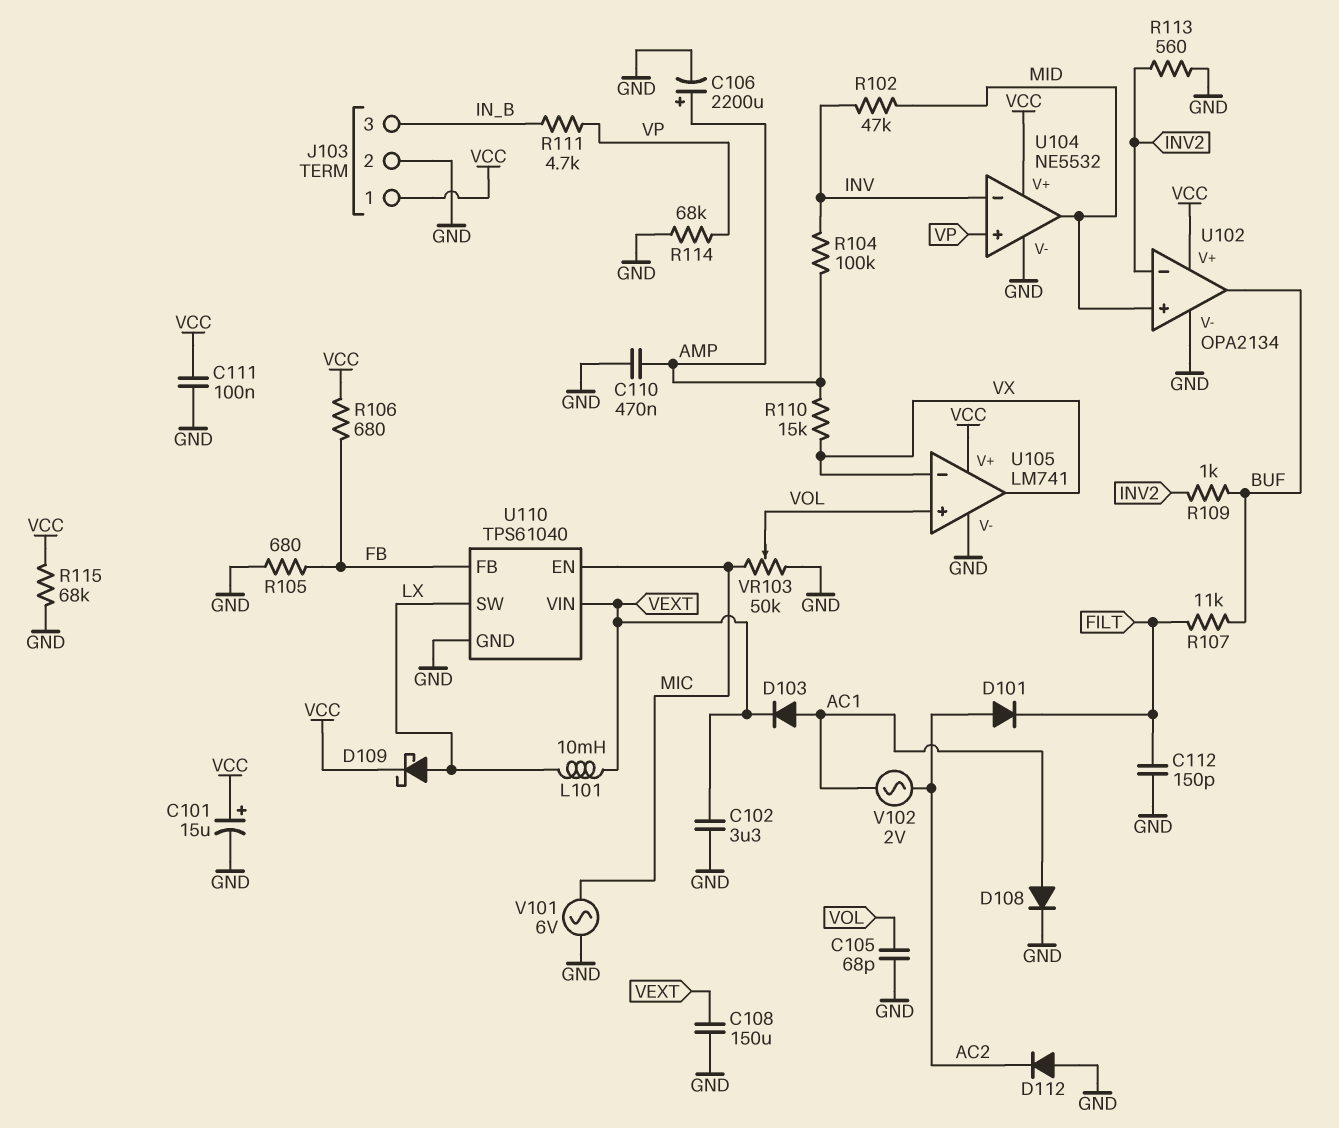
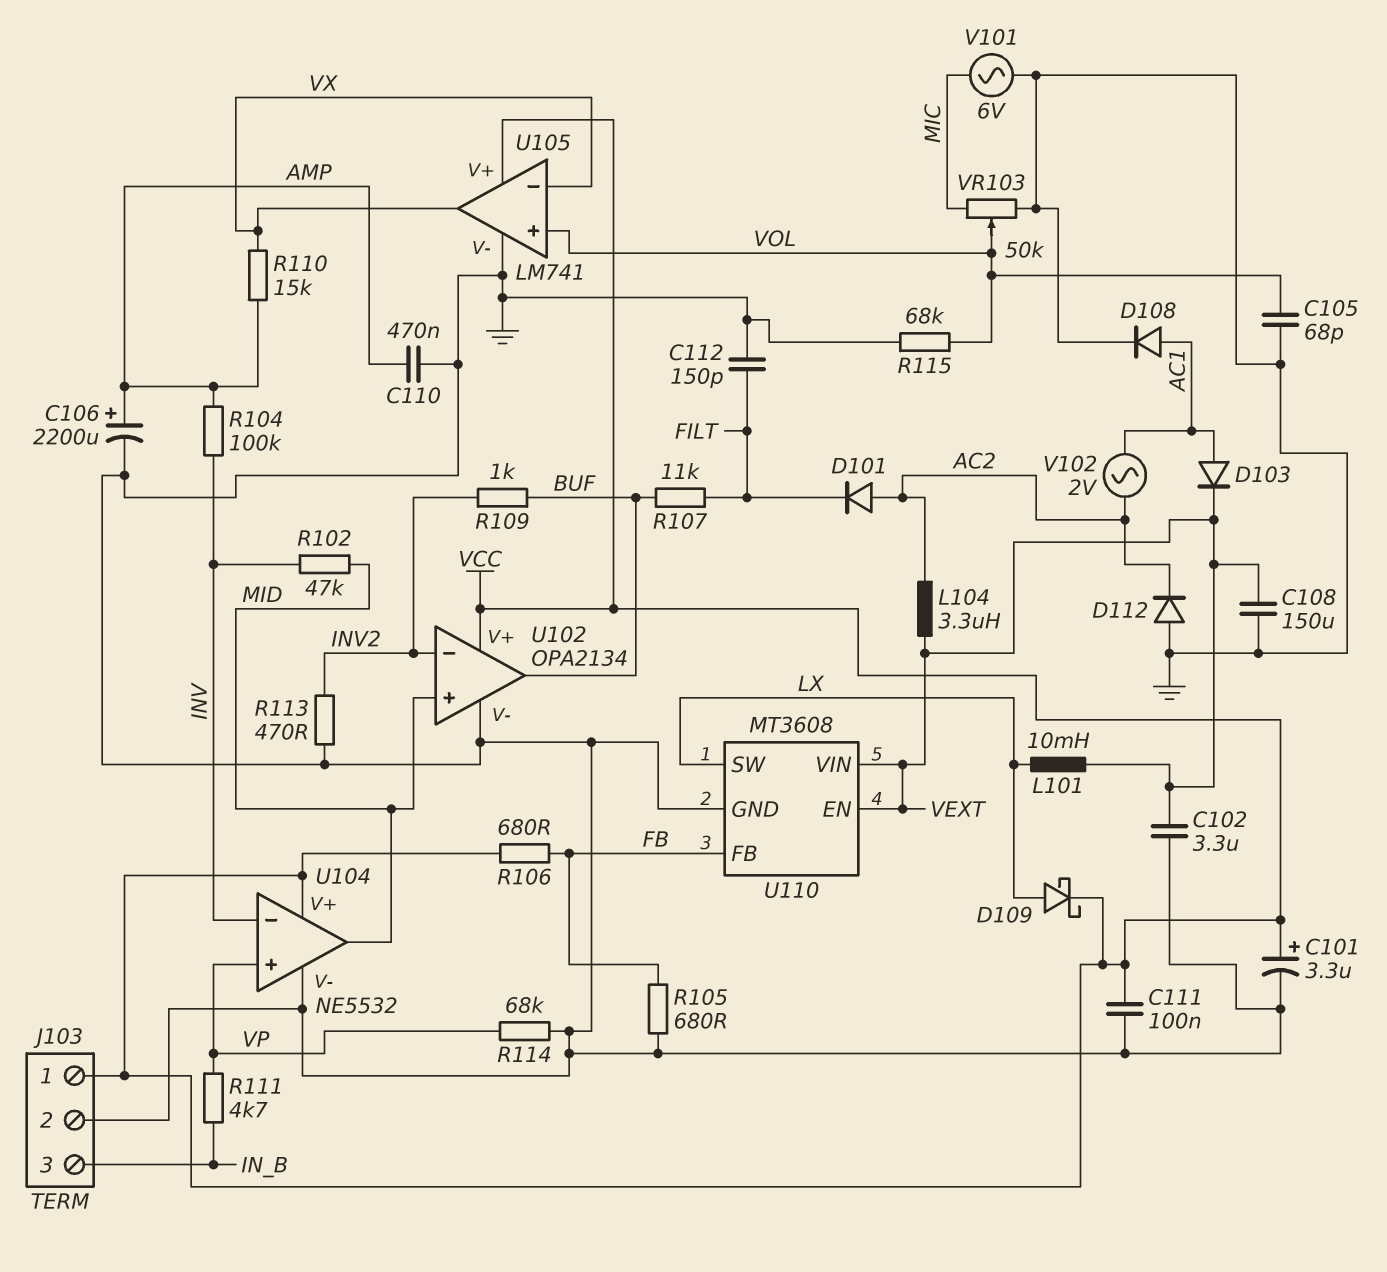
C101: 15uF (plus VCC, minus GND) -> 3.3uF (plus VCC, minus GND)
L104: none -> 3.3uH (AC2, VEXT)
R113: 560 (GND, INV2) -> 470 (GND, INV2)
R115: 68k (GND, VCC) -> 68k (GND, VOL)
U110: TPS61040 -> MT3608
U110 pin EN: MIC -> VEXT

